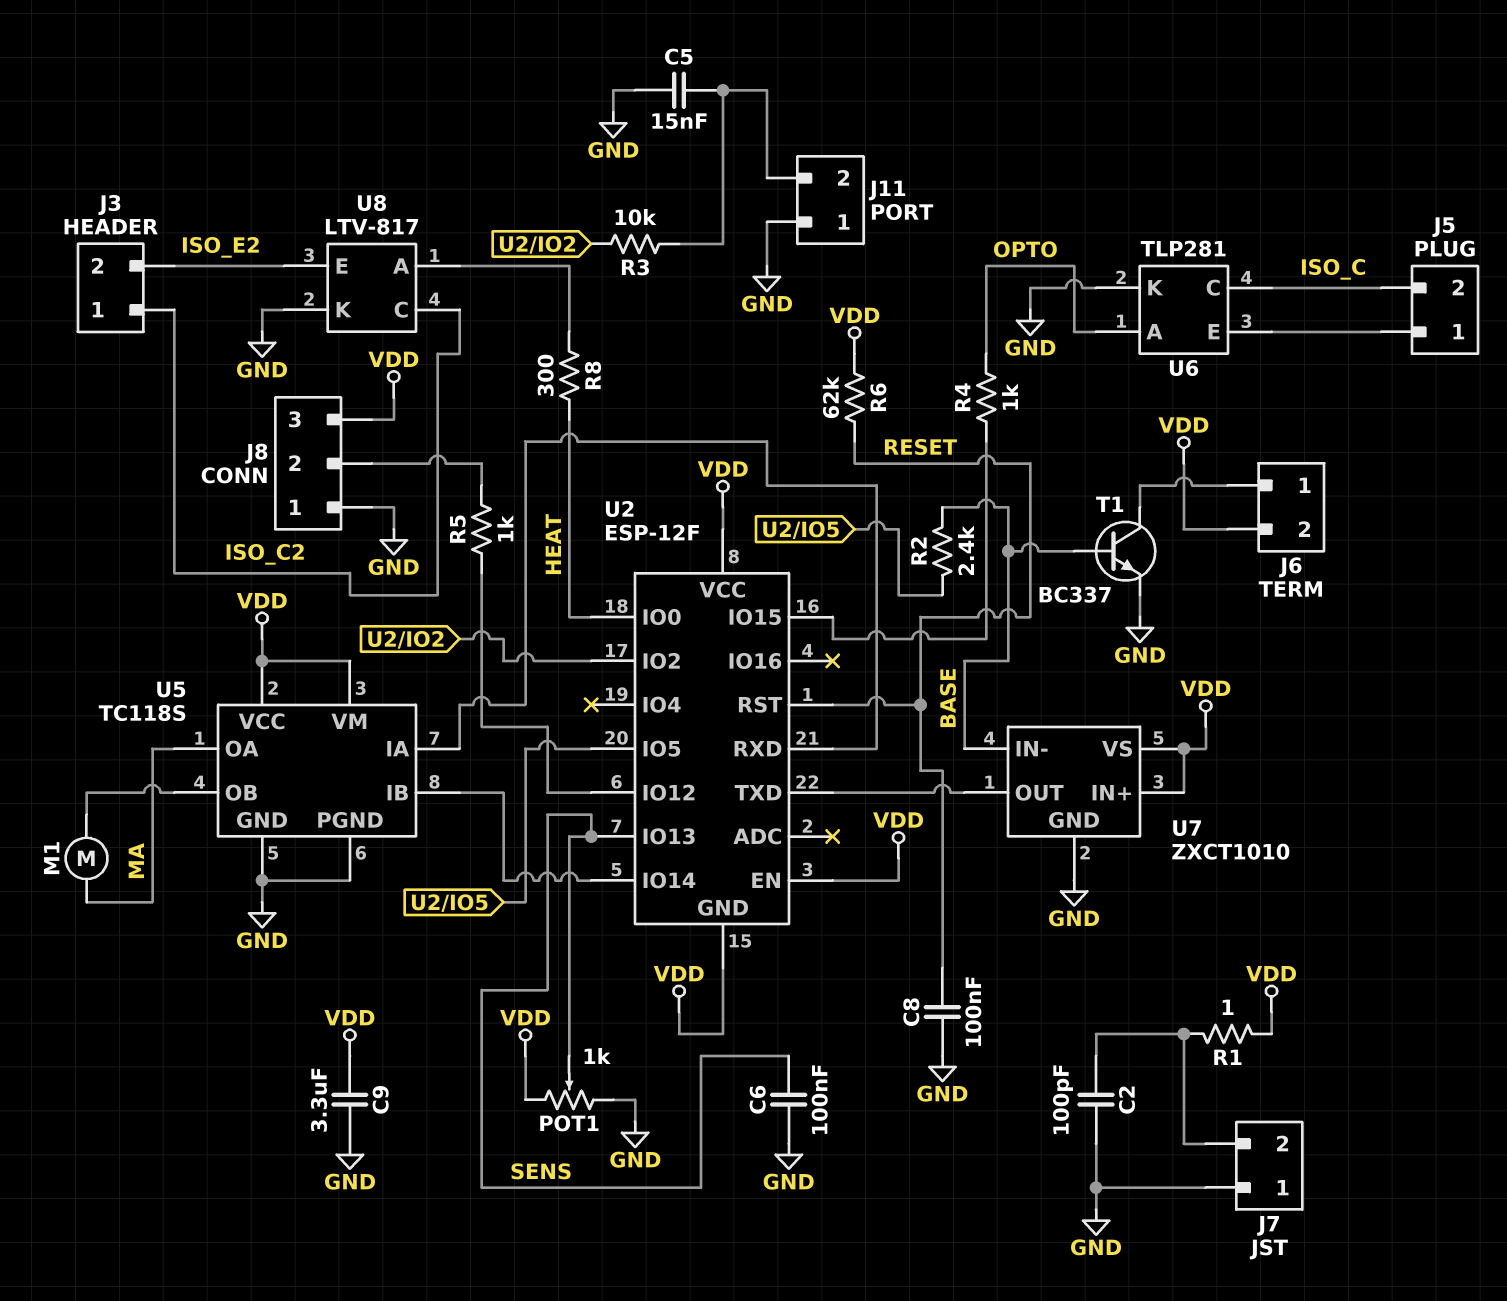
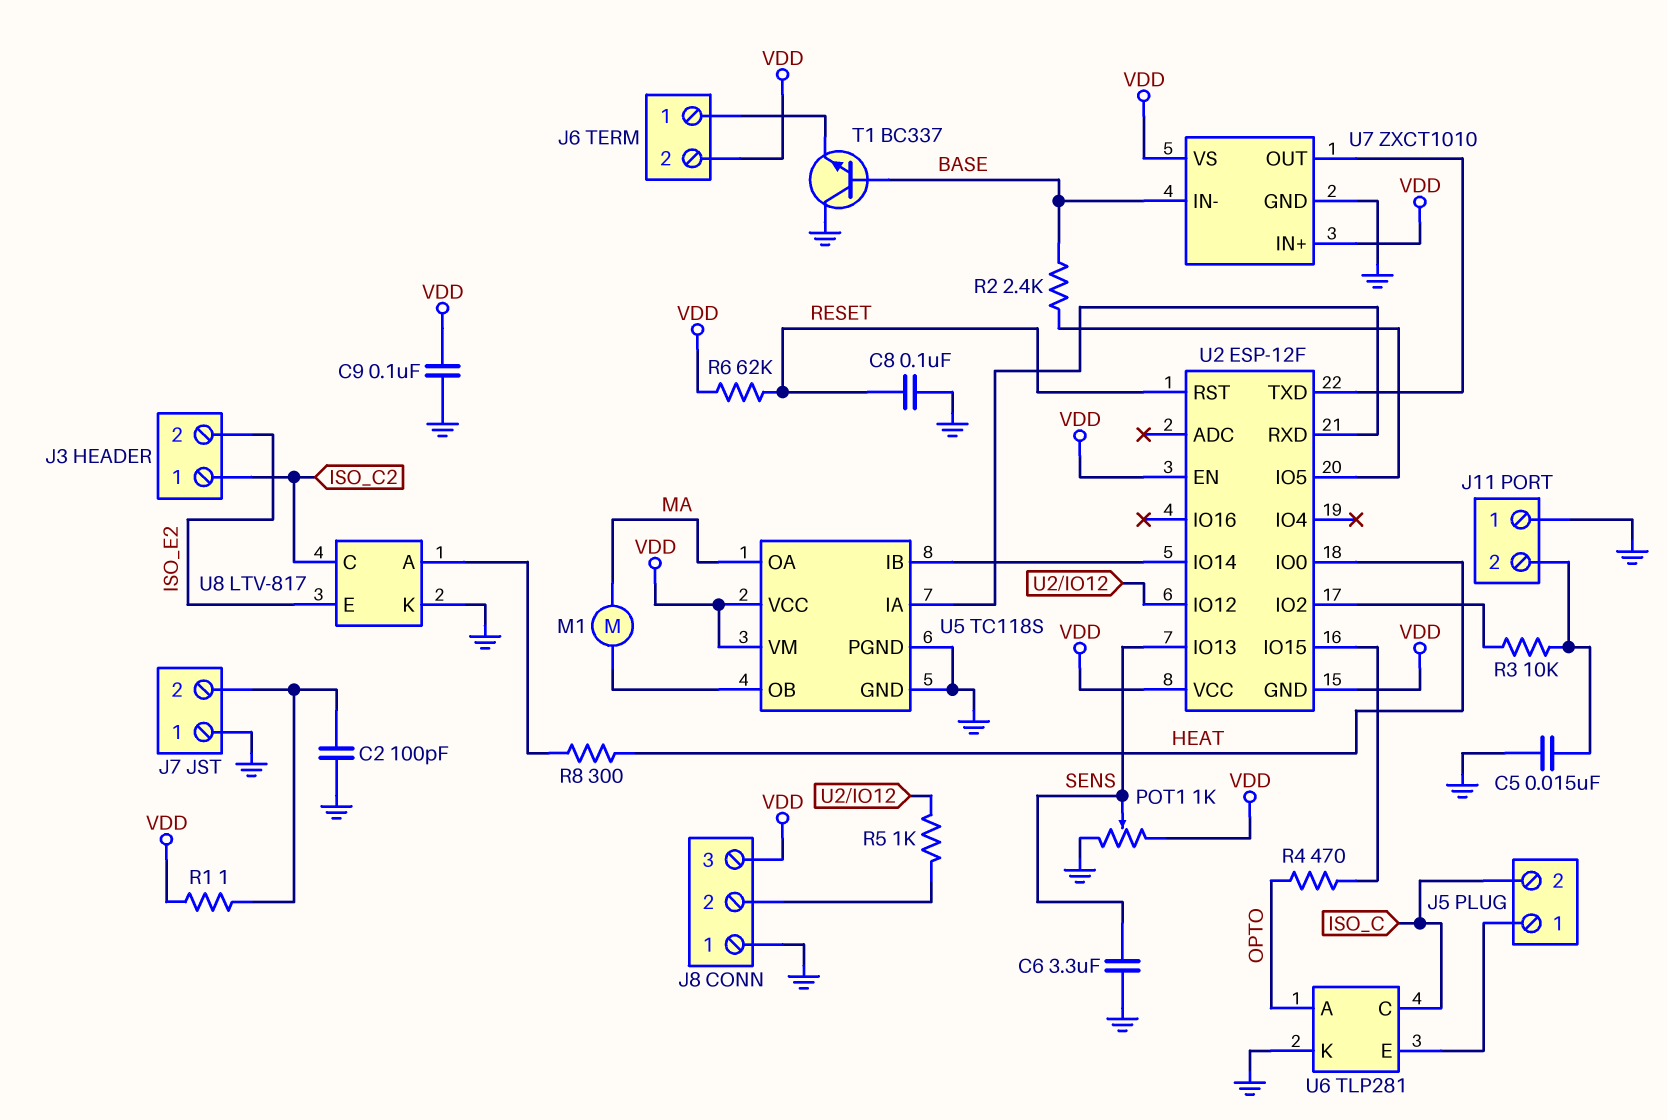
C6: 100nF (GND, SENS) -> 3.3uF (GND, SENS)
C9: 3.3uF (GND, VDD) -> 100nF (GND, VDD)
R4: 1k (OPTO, U2/IO15) -> 470 (OPTO, U2/IO15)
T1: NPN BC337 (B BASE, C J6/1, E GND) -> NPN BC337 (B BASE, C GND, E J6/1)

